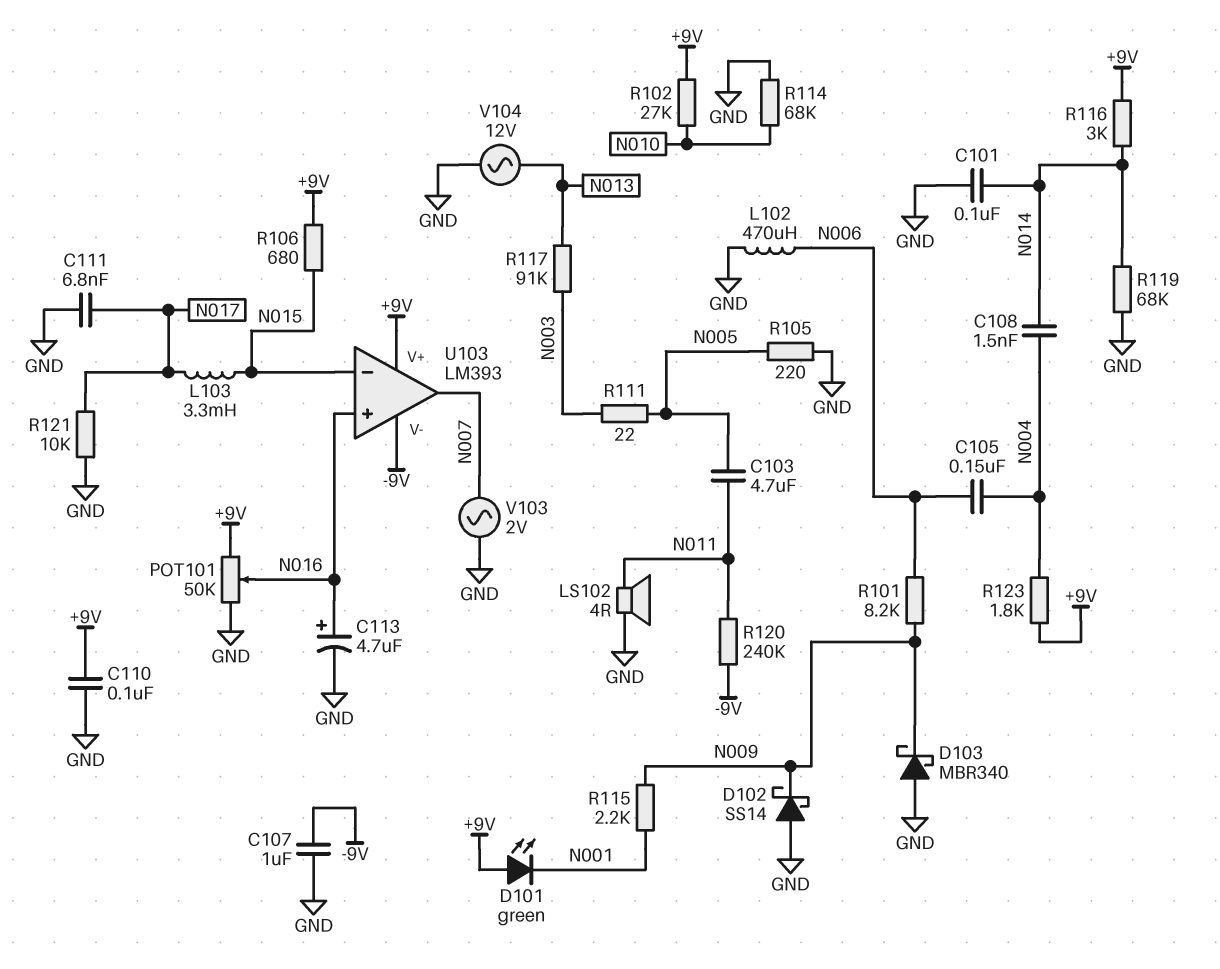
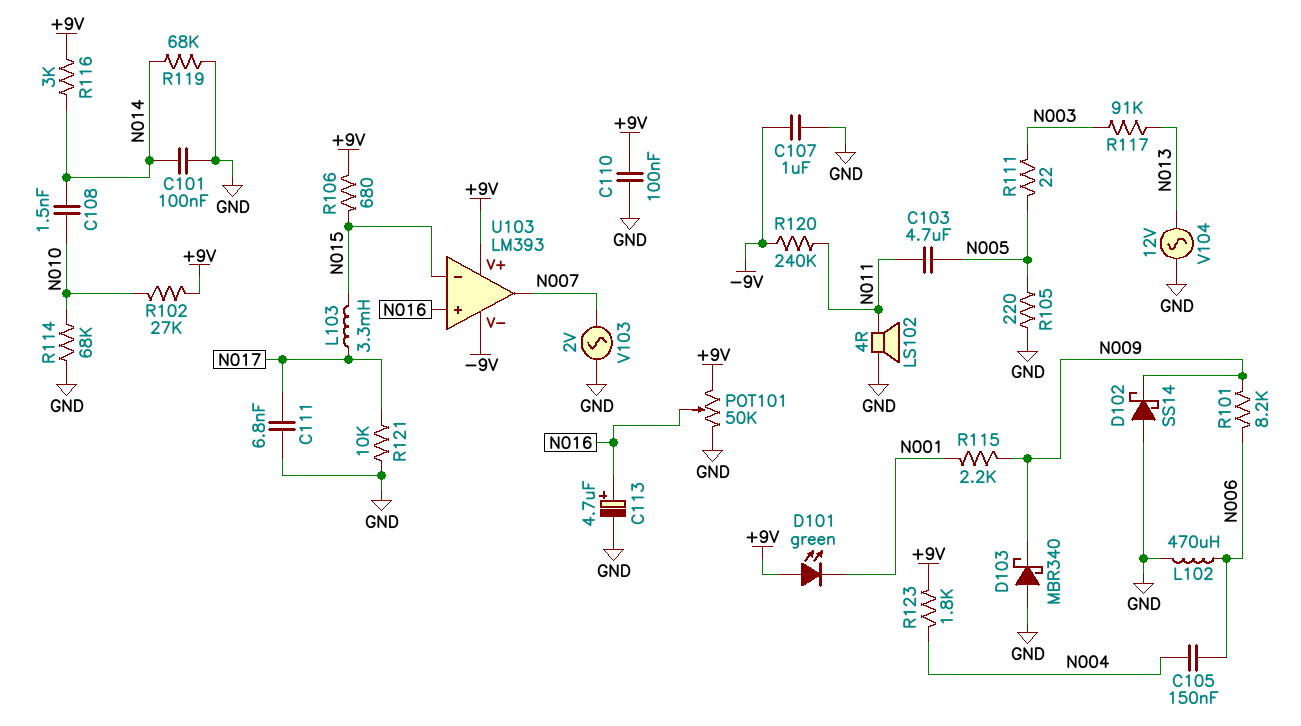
C108: 1.5nF (N004, N014) -> 1.5nF (N010, N014)

